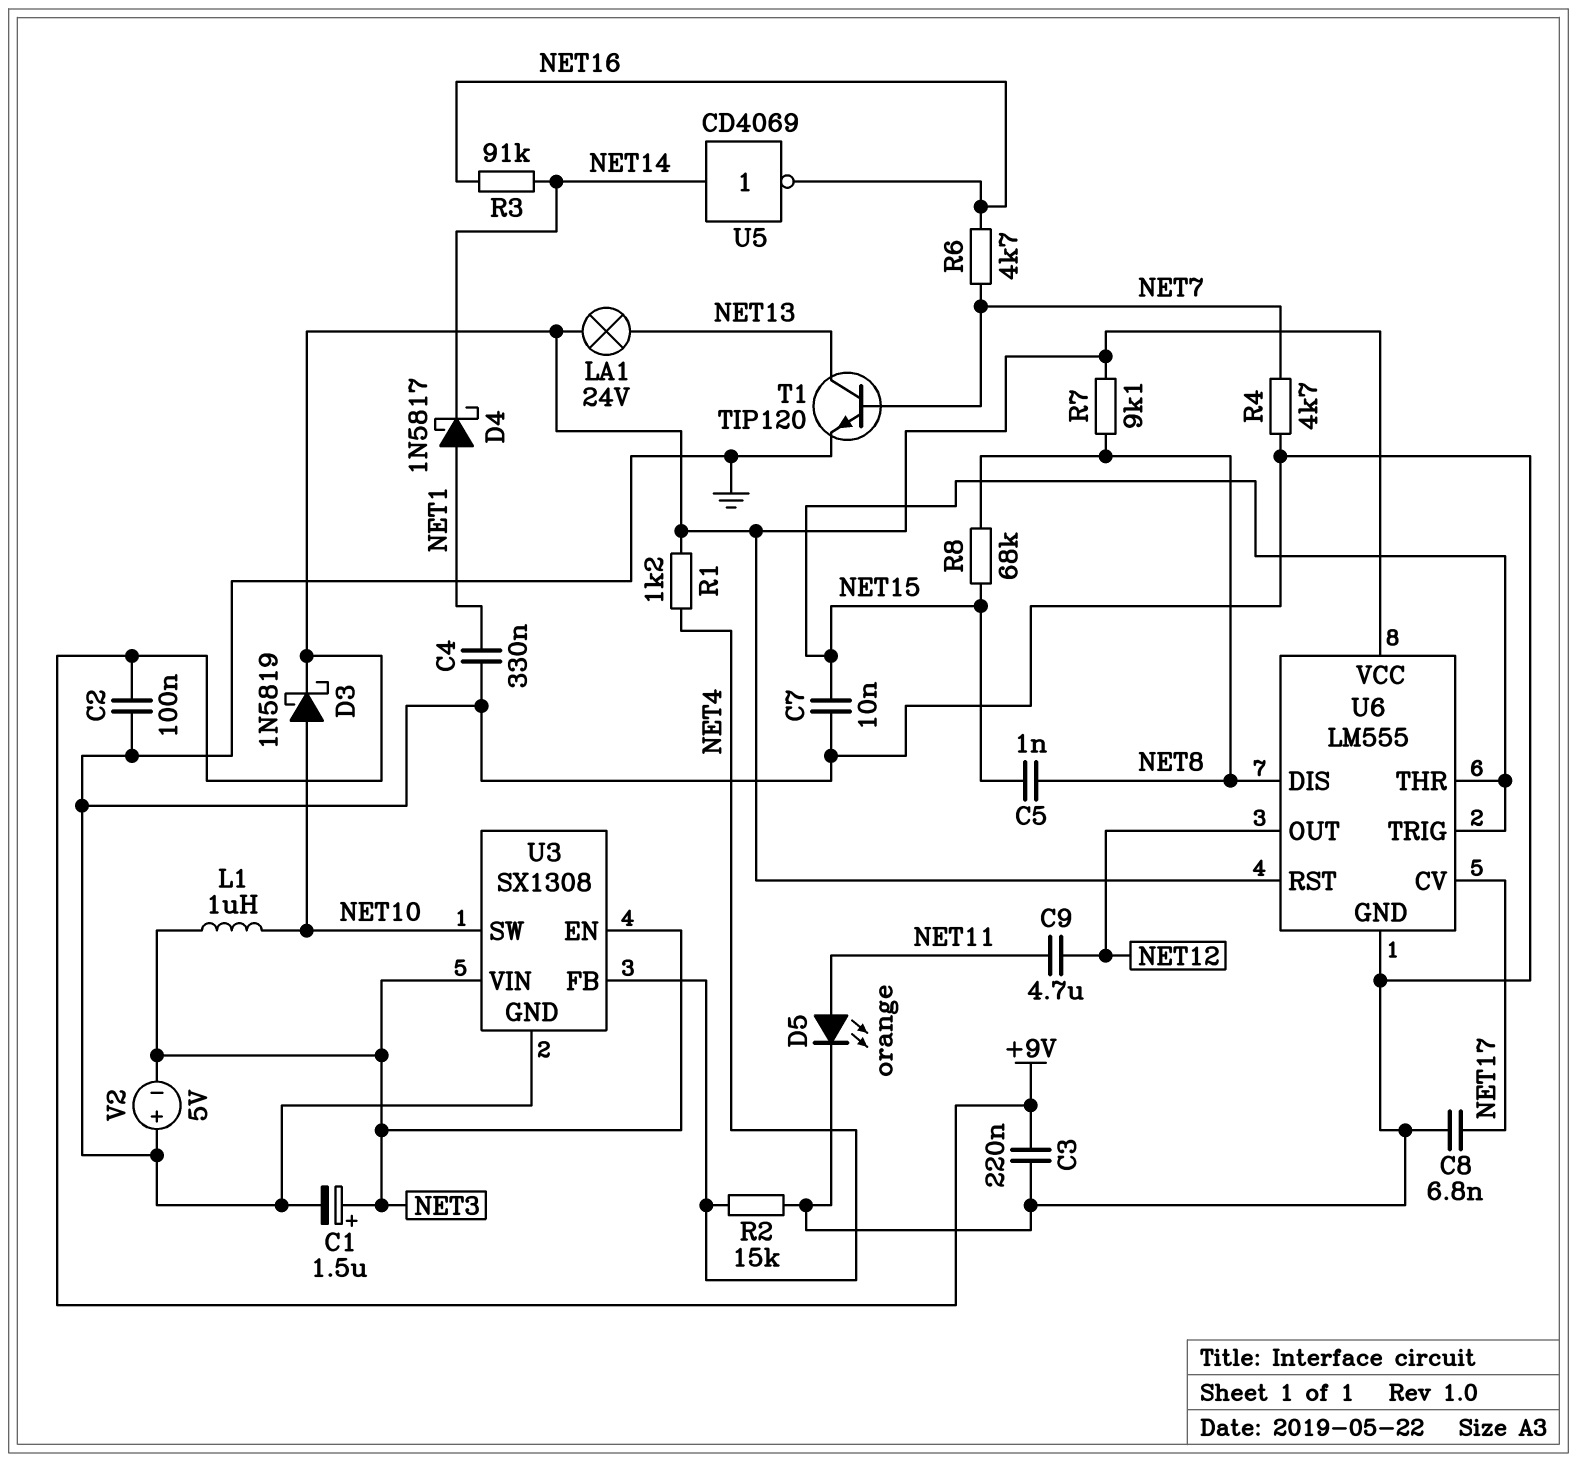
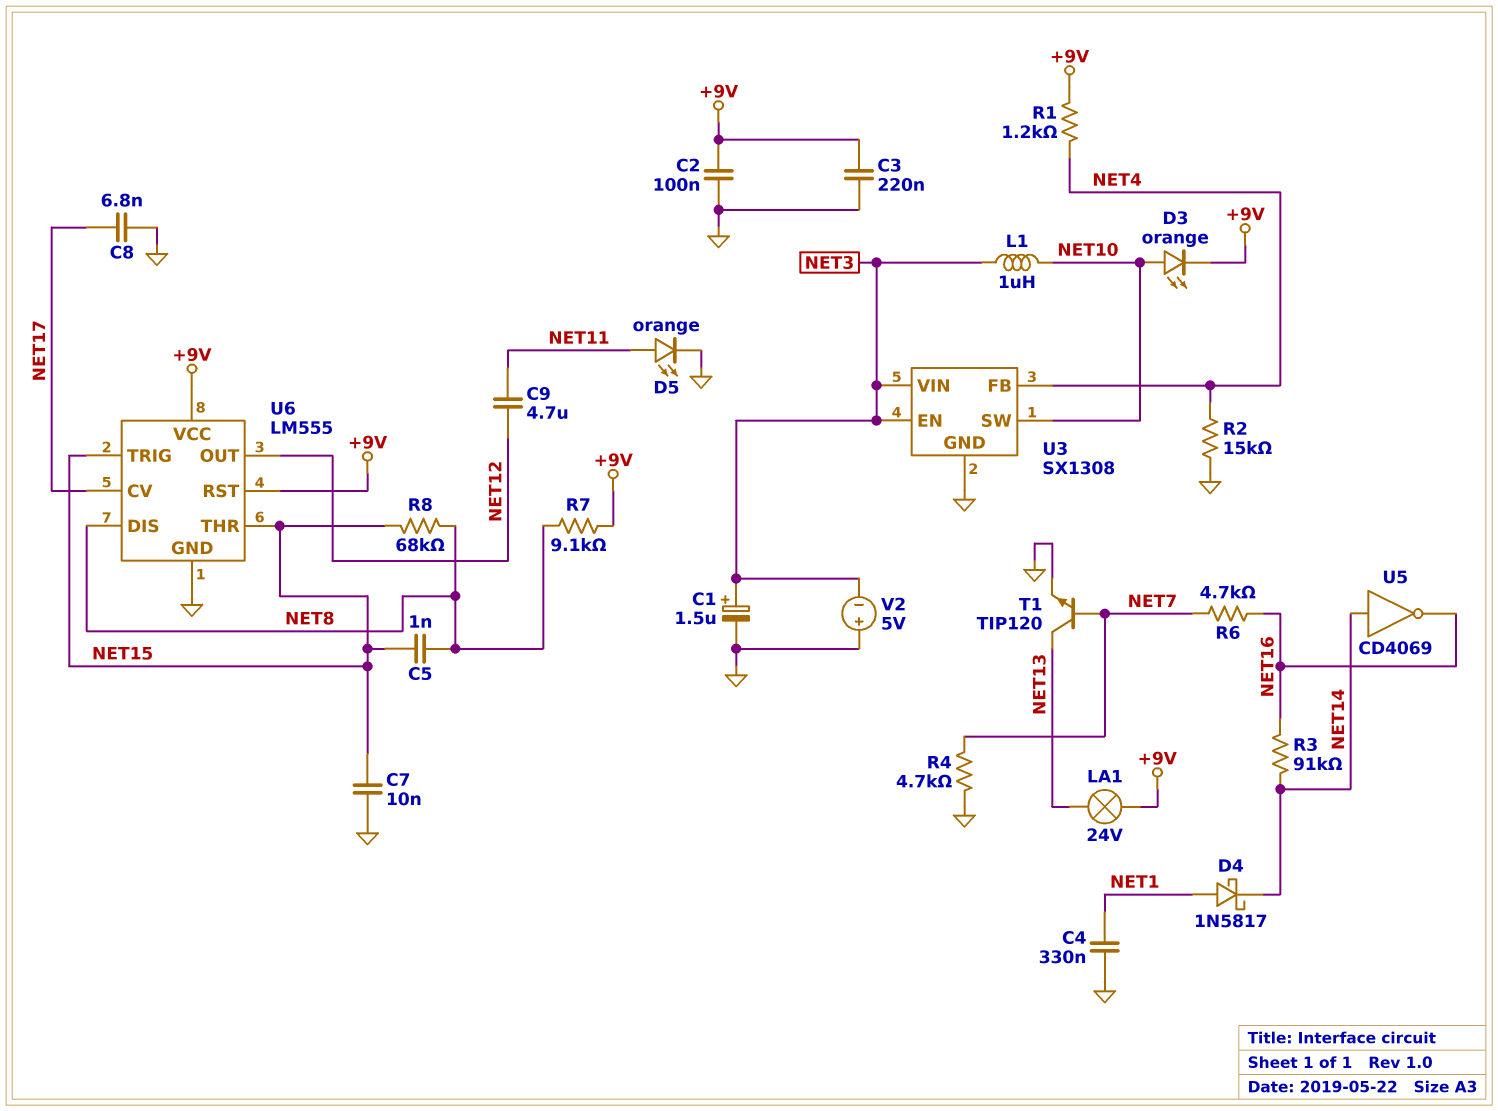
D3: schottky 1N5819 (A NET10, K +9V) -> LED orange (A NET10, K +9V)

